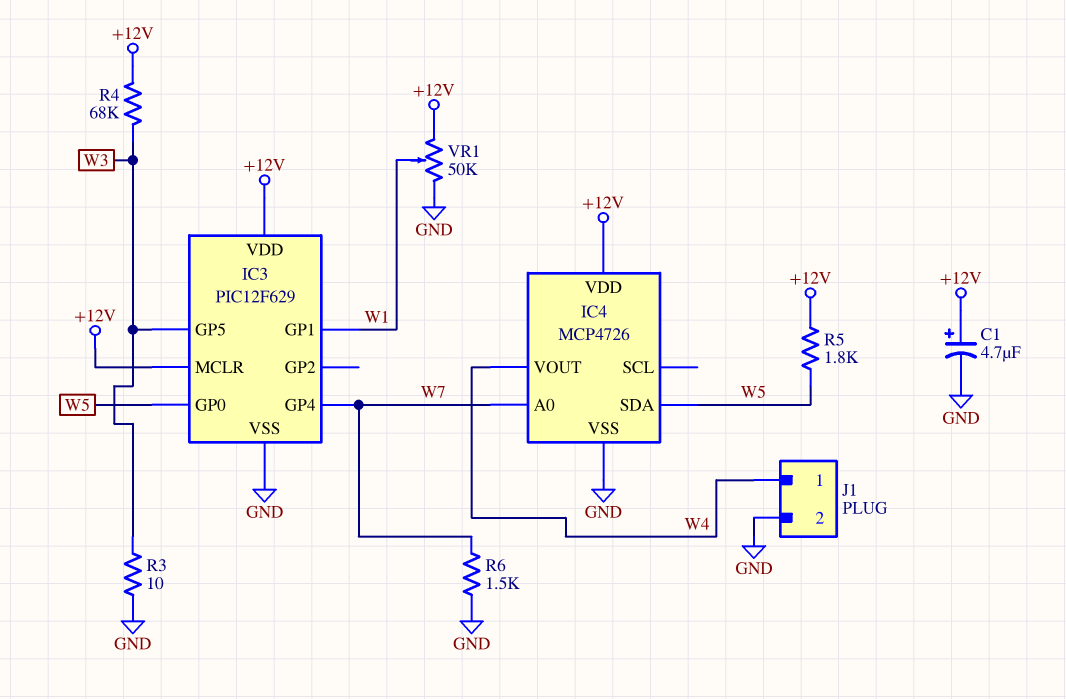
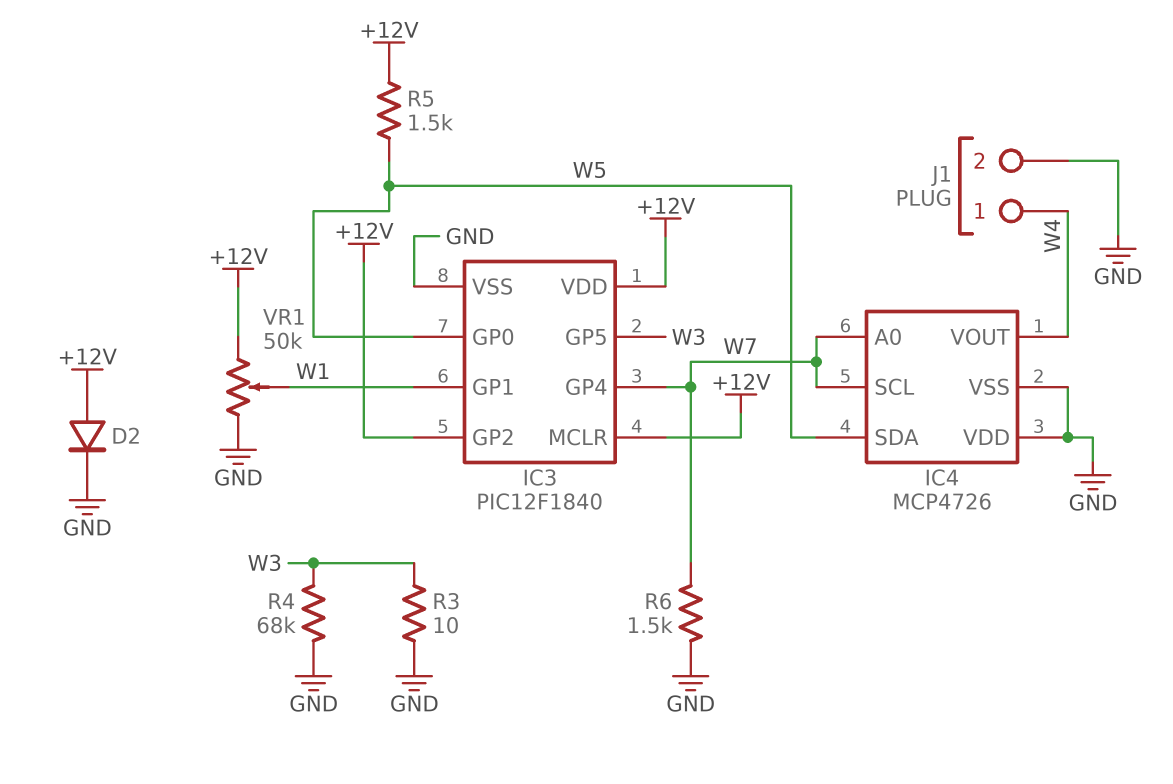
C1: 4.7uF (plus +12V, minus GND) -> none
D2: none -> diode (A +12V, K GND)
IC3: PIC12F629 -> PIC12F1840
IC3 pin GP2: none -> +12V
IC4 pin SCL: none -> W7
IC4 pin VDD: +12V -> GND
R4: 68k (+12V, W3) -> 68k (GND, W3)
R5: 1.8k (+12V, W5) -> 1.5k (+12V, W5)

